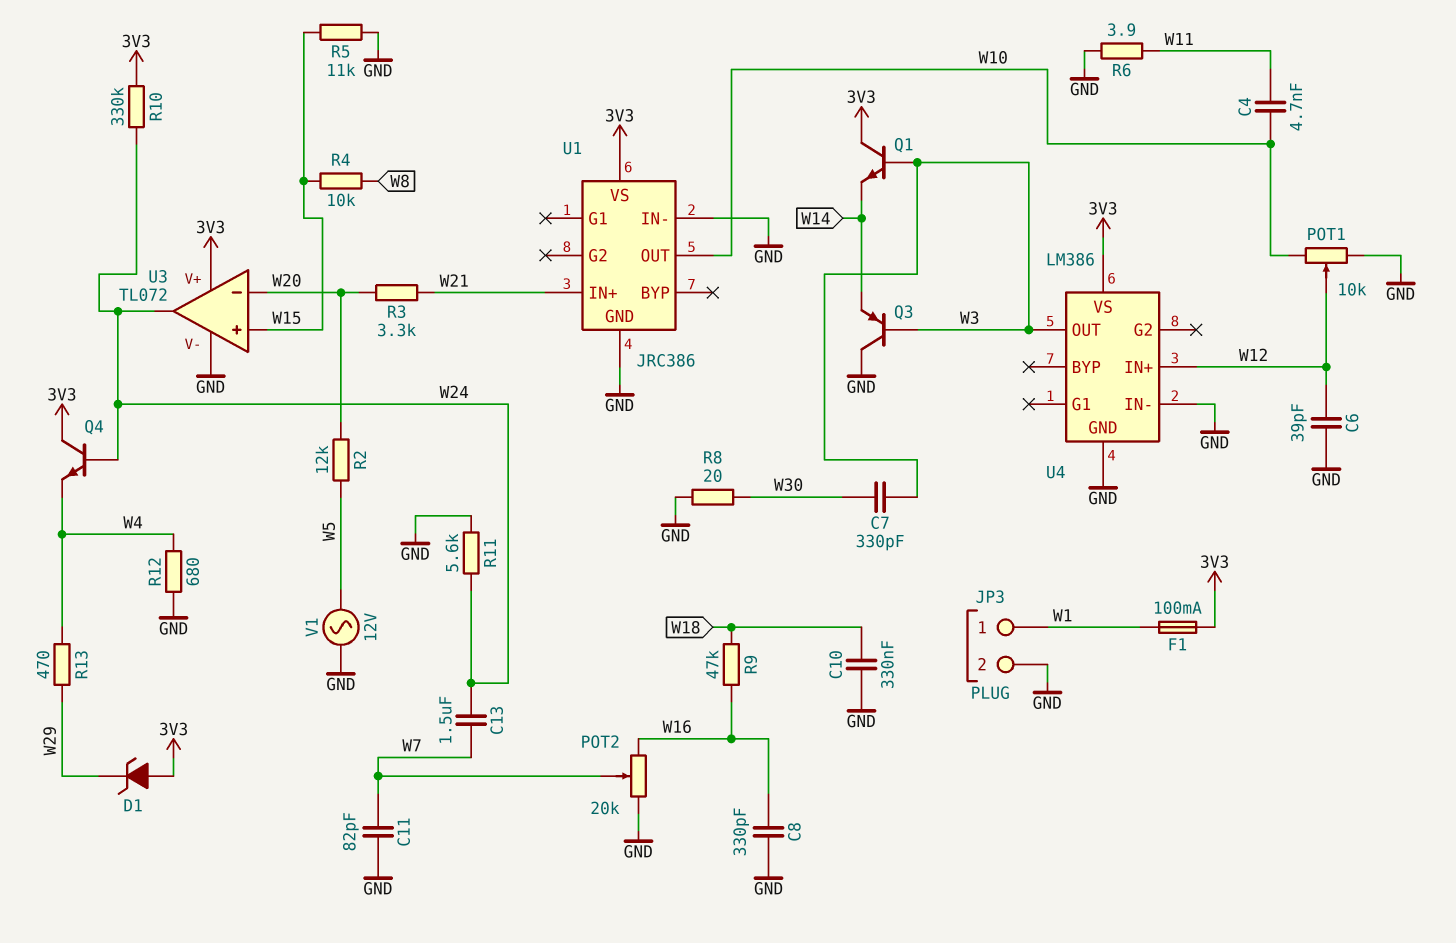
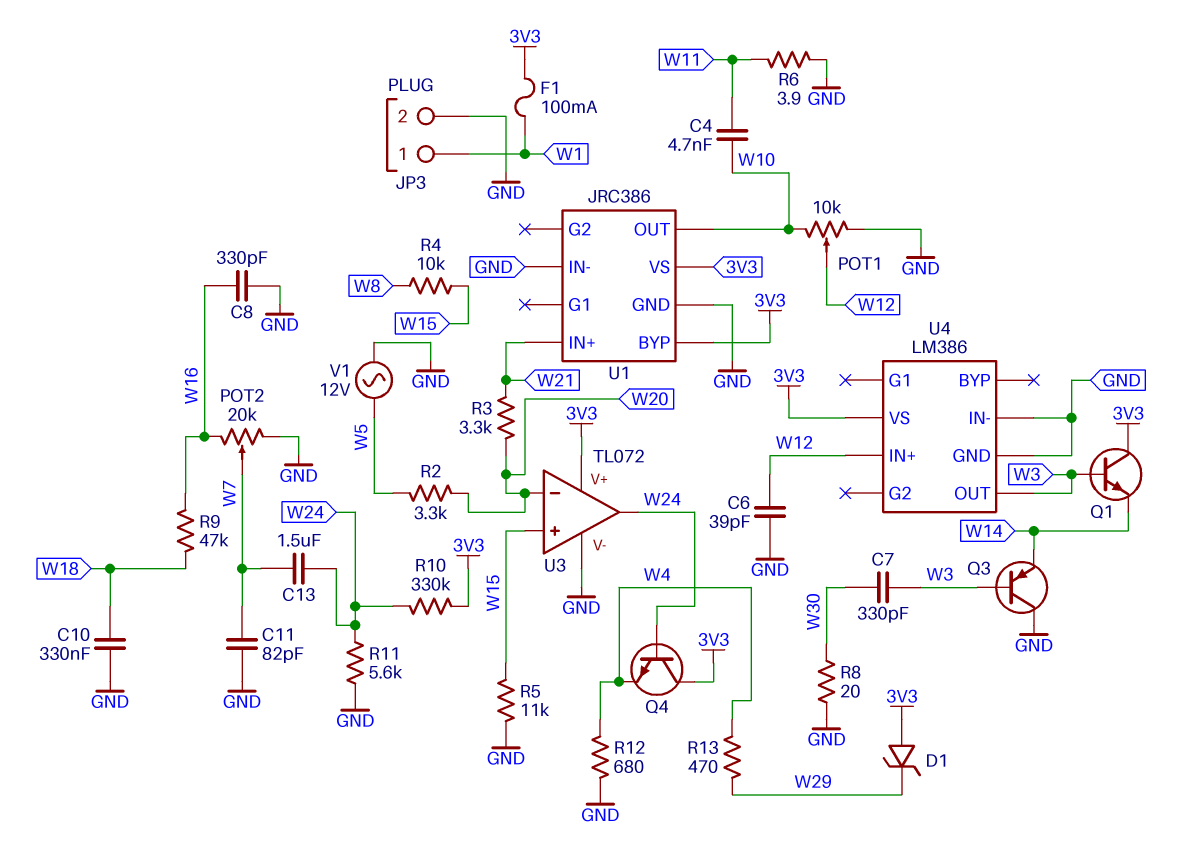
R2: 12k (W5, W20) -> 3.3k (W5, W20)
U1 pin BYP: none -> 3V3

